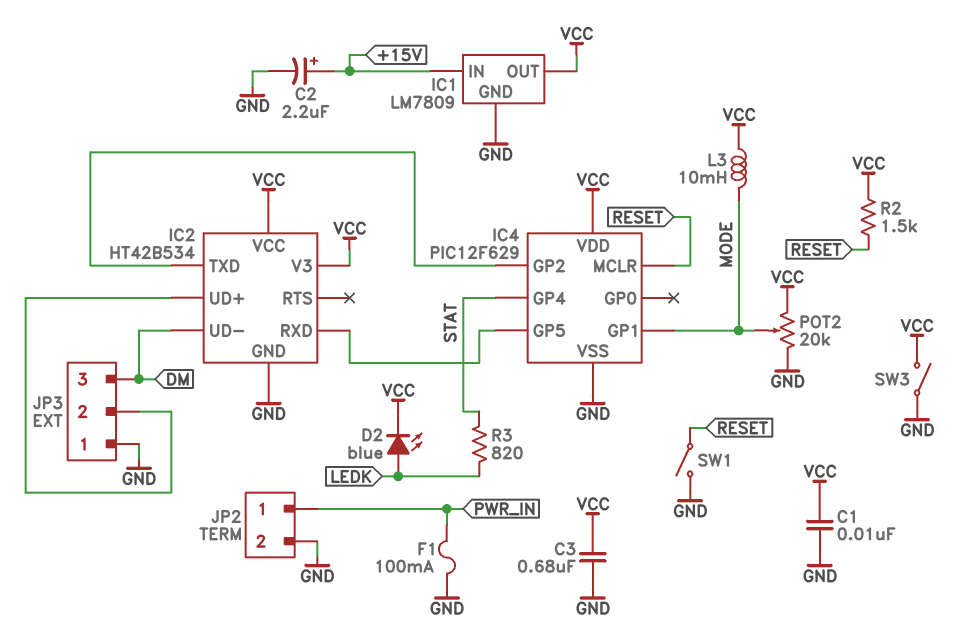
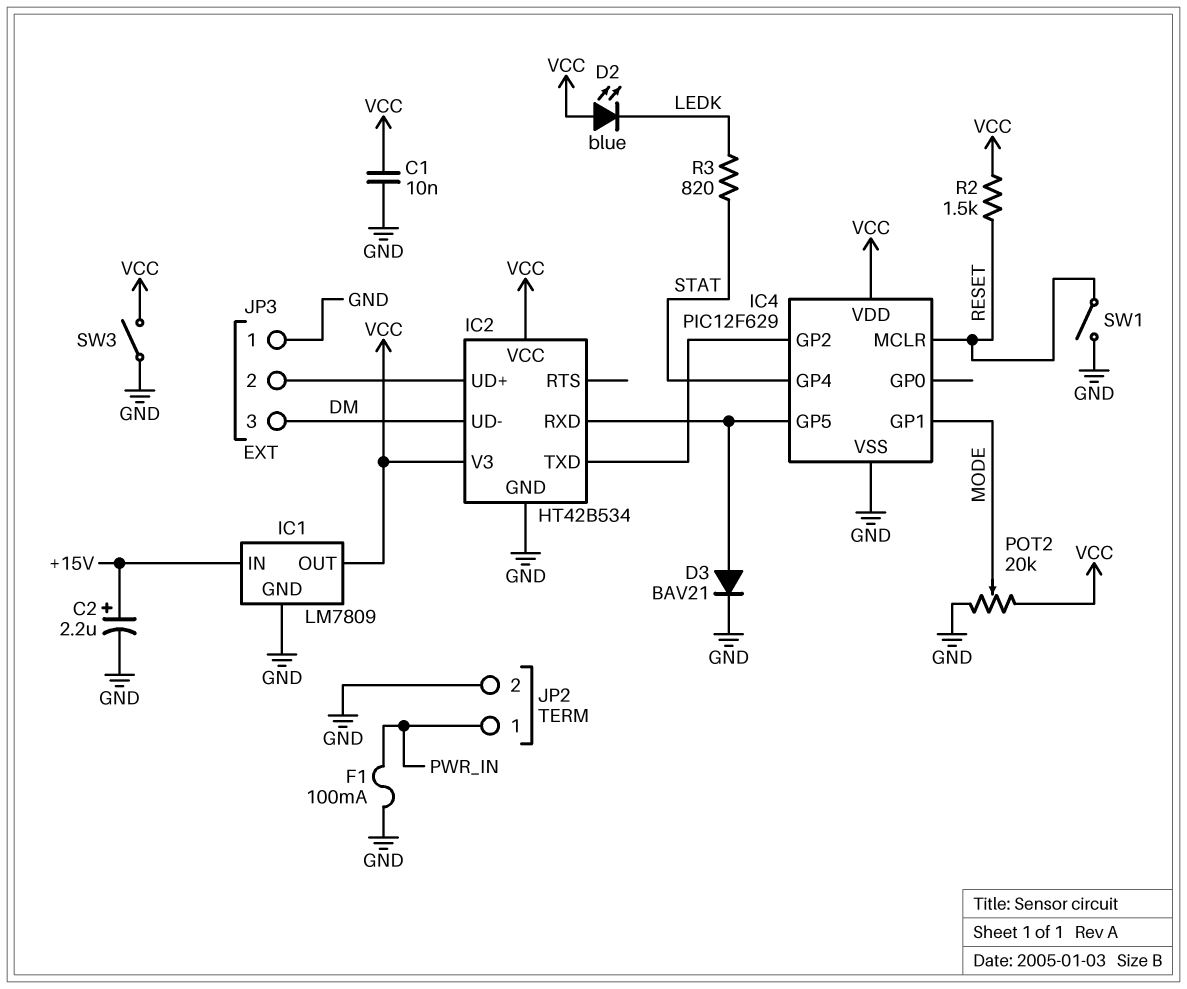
C3: 680nF (GND, VCC) -> none
D2: LED blue (A LEDK, K VCC) -> LED blue (A VCC, K LEDK)
D3: none -> diode BAV21 (A IC2/RXD, K GND)
L3: 10mH (MODE, VCC) -> none

